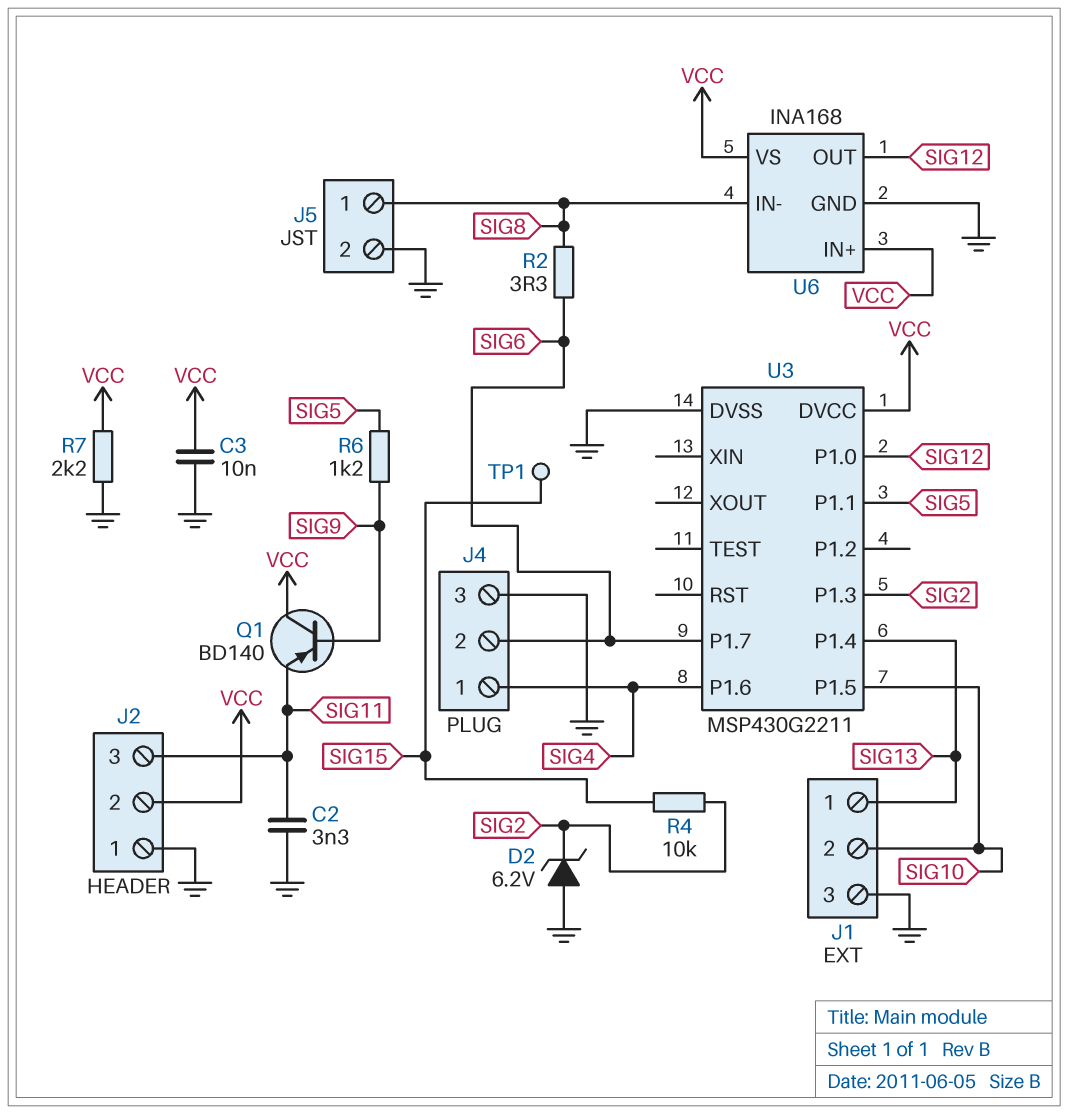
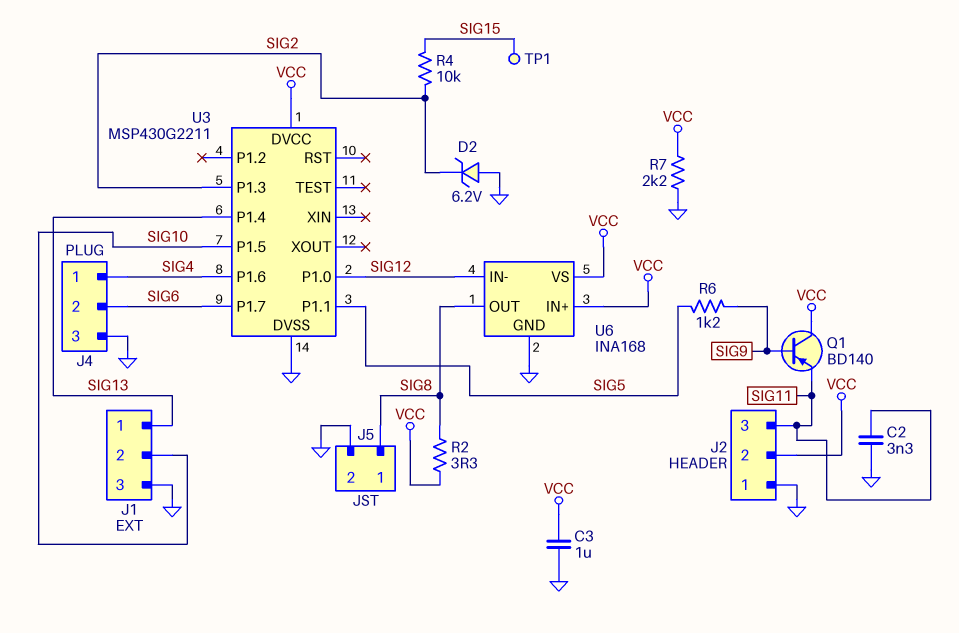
C3: 10nF (GND, VCC) -> 1uF (GND, VCC)
R2: 3.3 (SIG6, SIG8) -> 3.3 (SIG8, VCC)
U6 pin IN-: SIG8 -> SIG12
U6 pin OUT: SIG12 -> SIG8

